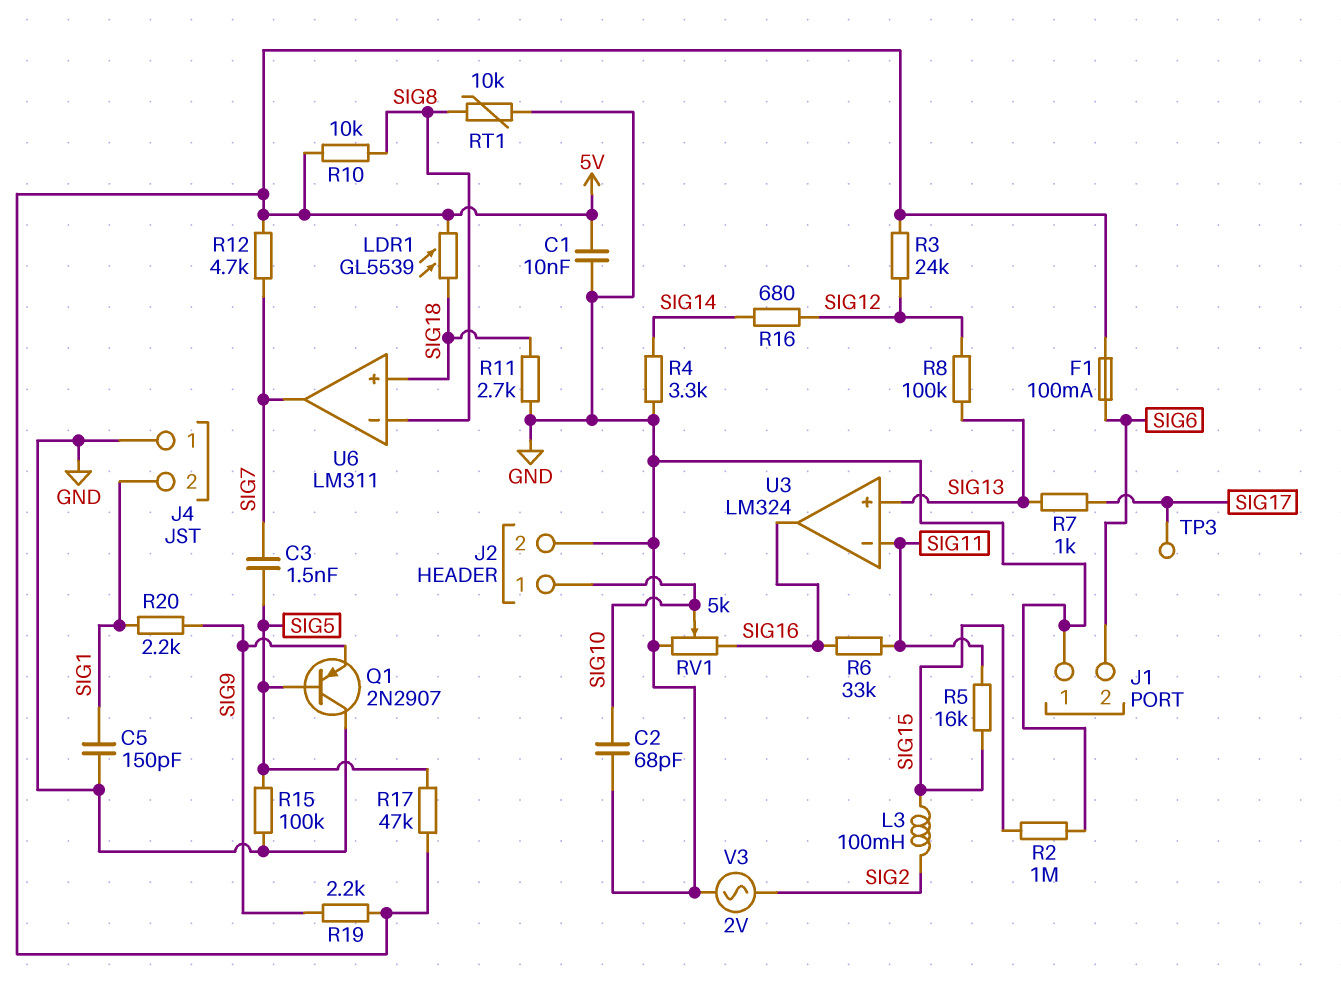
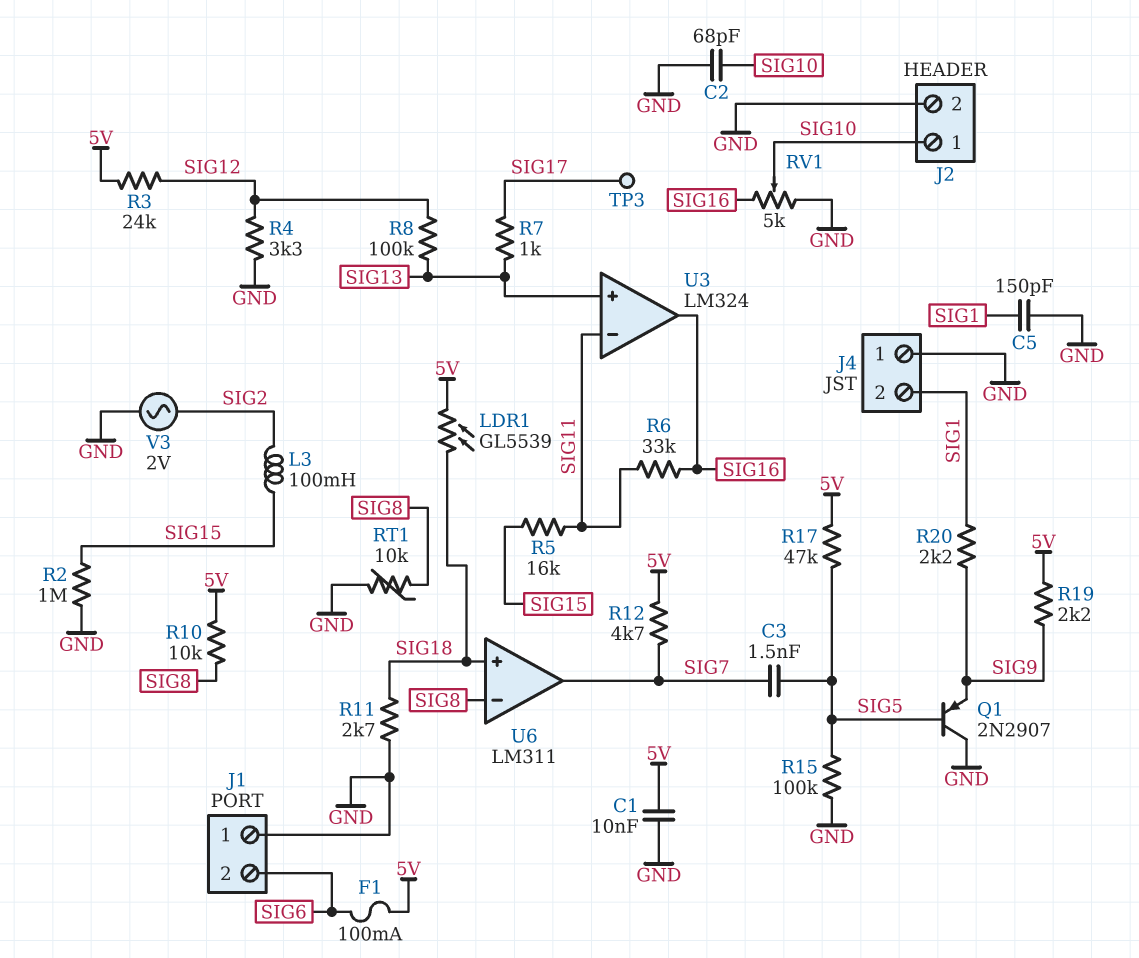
R4: 3.3k (GND, SIG14) -> 3.3k (GND, SIG12)
R16: 680 (SIG12, SIG14) -> none

